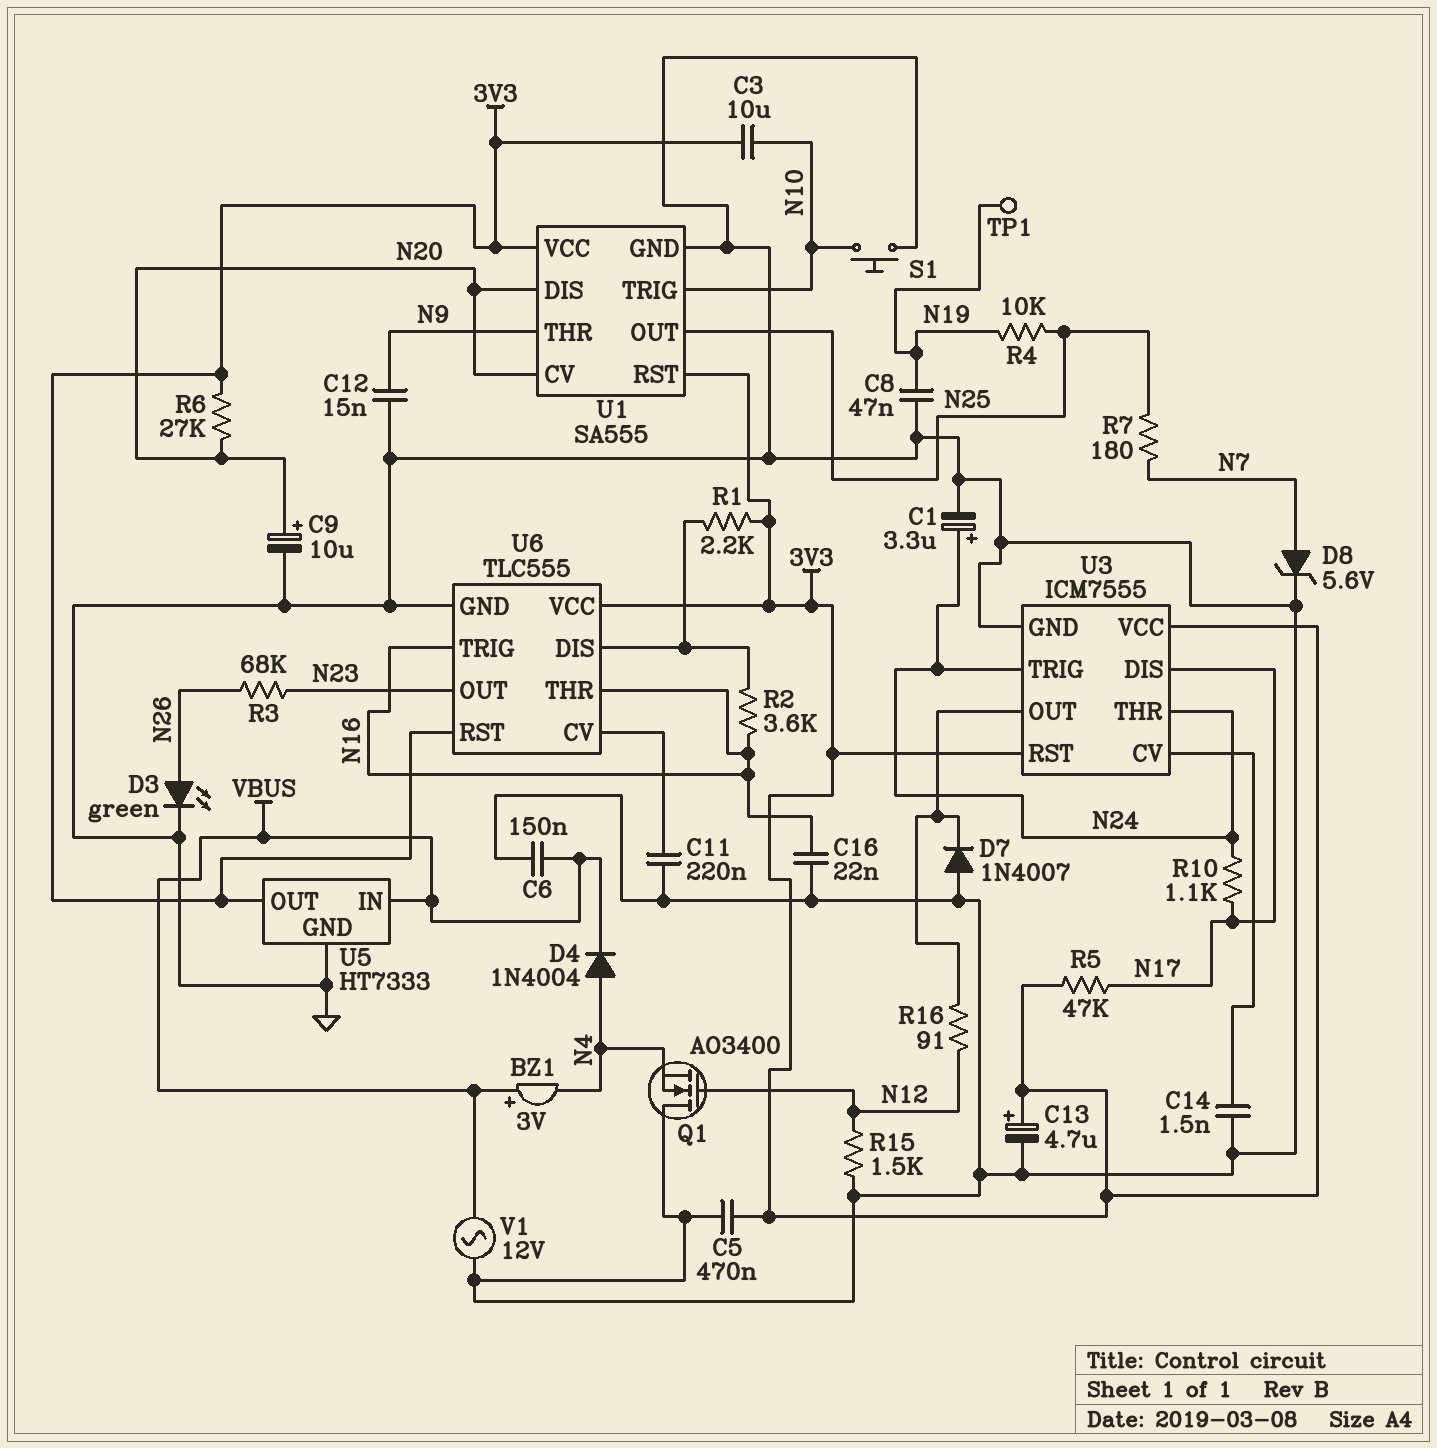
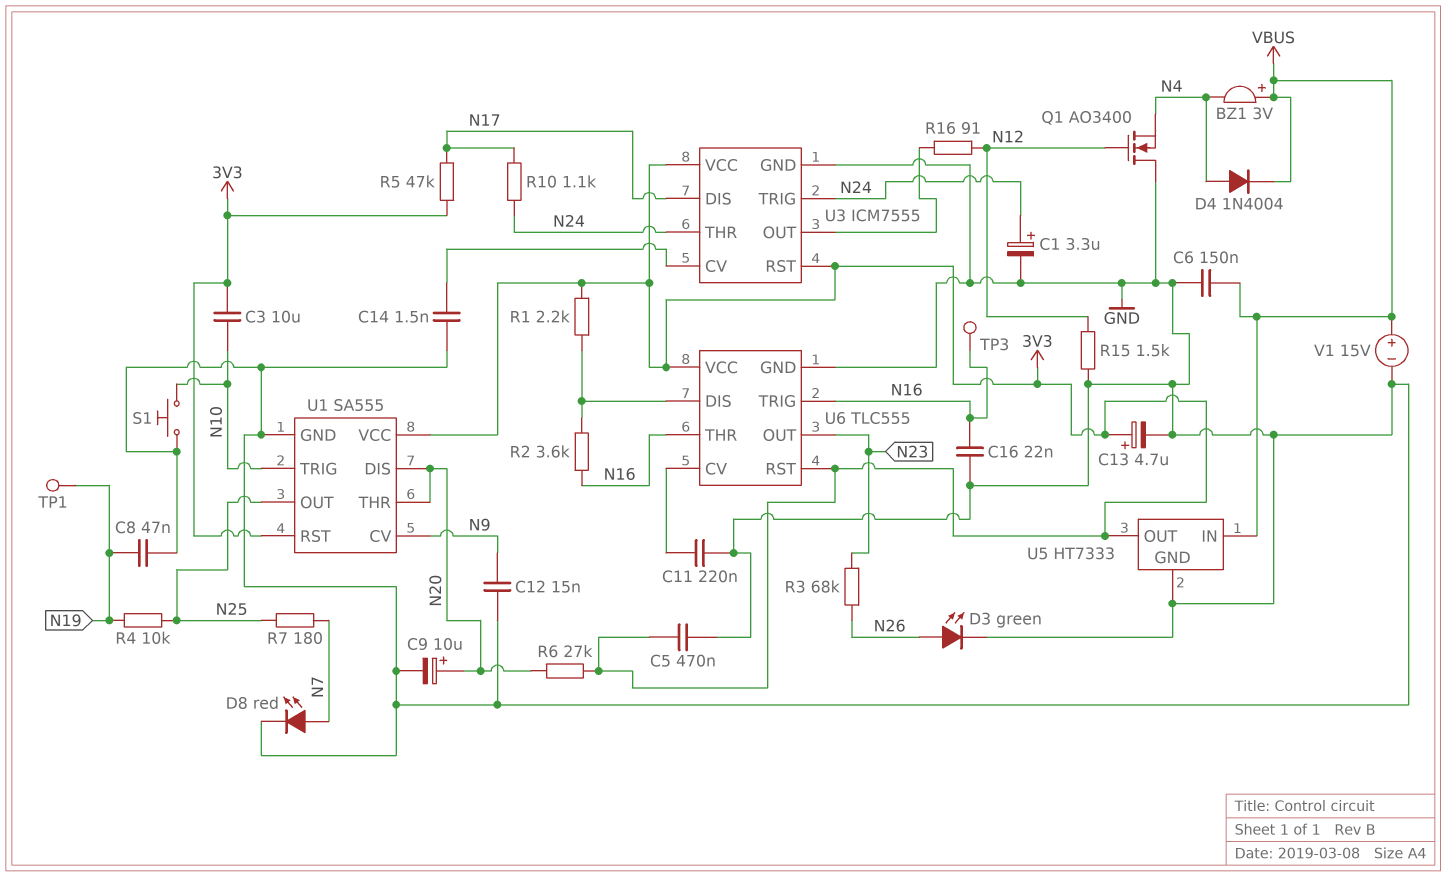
D7: diode 1N4007 (A GND, K U3/OUT) -> none
D8: zener 5.6V (A N7, K GND) -> LED red (A N7, K GND)
TP3: none -> test point (N16)
U1 pin CV: N20 -> N9
U1 pin THR: N9 -> N20
V1: AC 12V (GND, VBUS) -> 15V (plus VBUS, minus GND)

